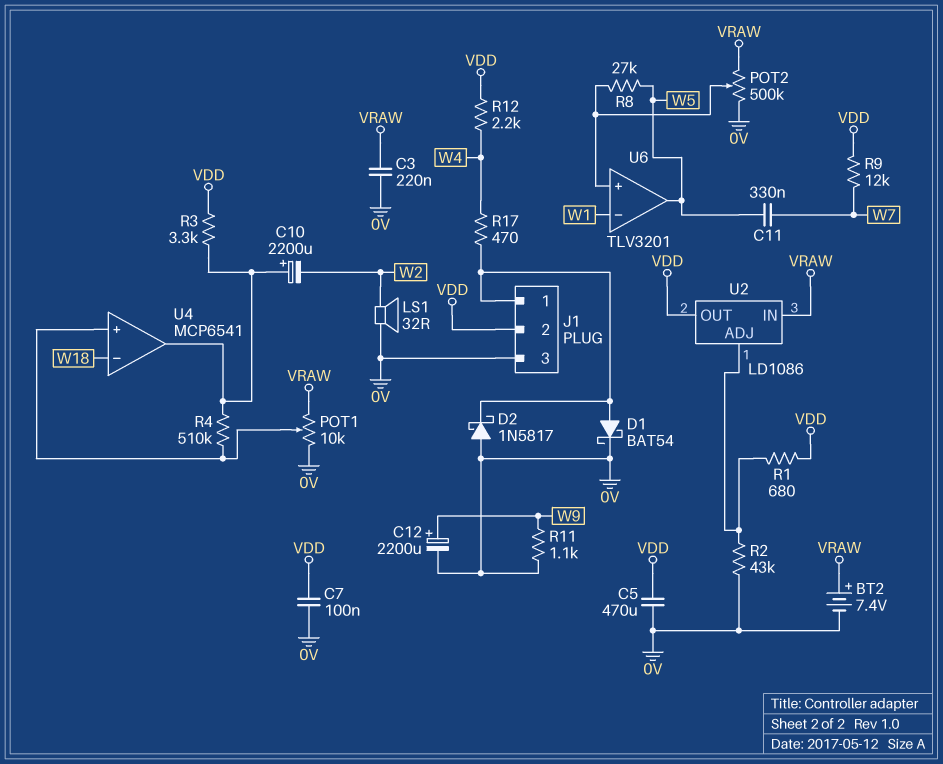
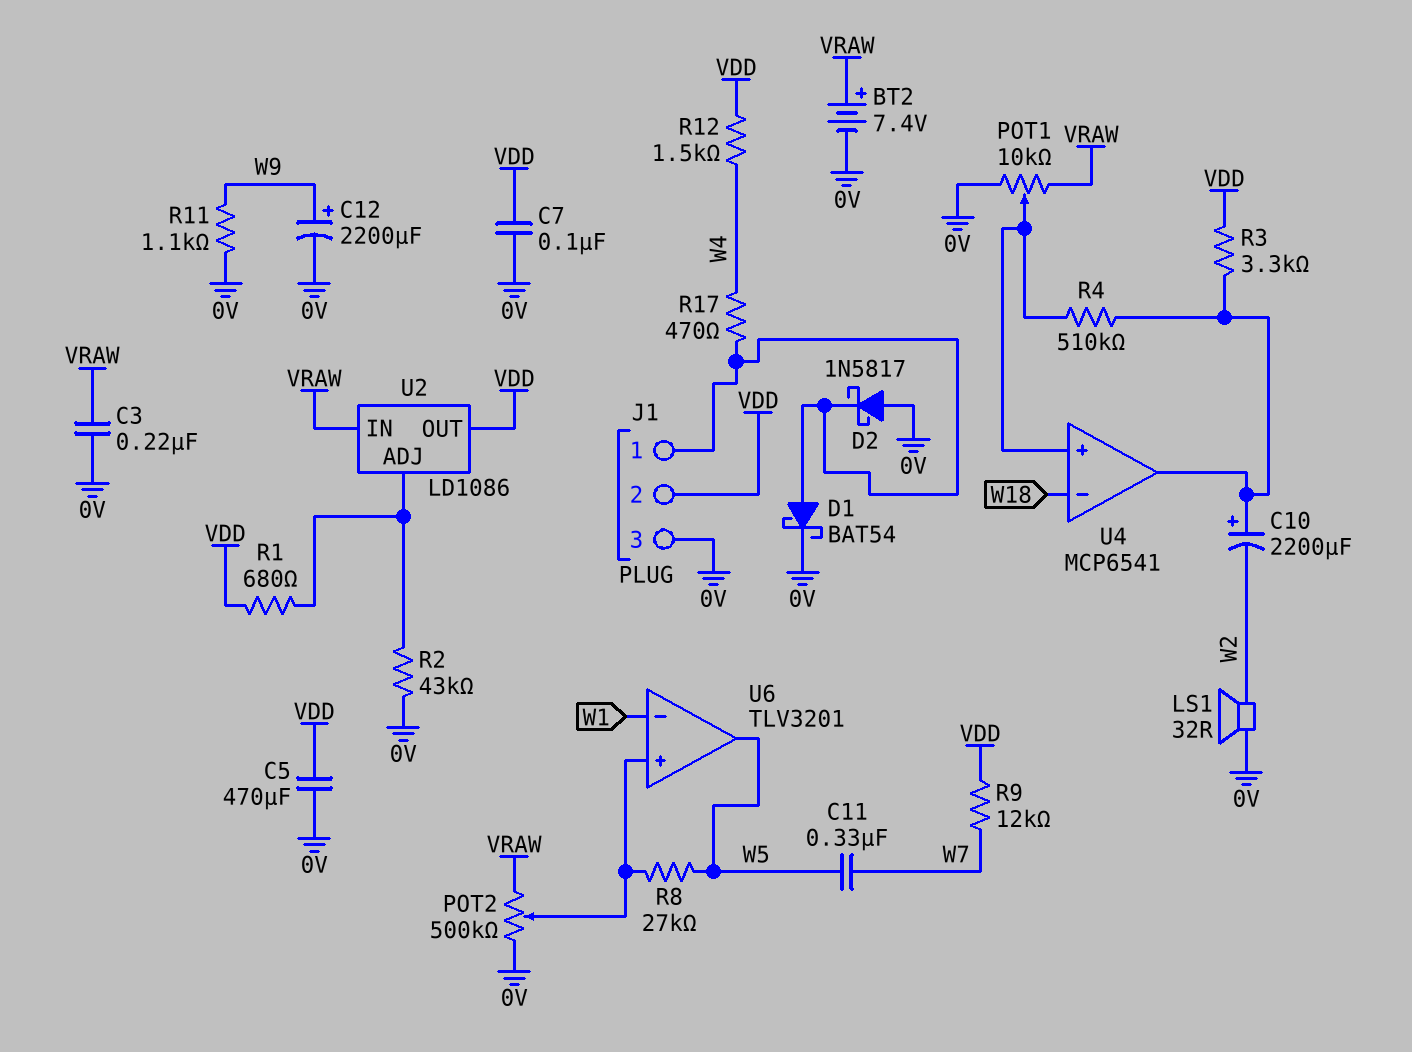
R12: 2.2k (VDD, W4) -> 1.5k (VDD, W4)

